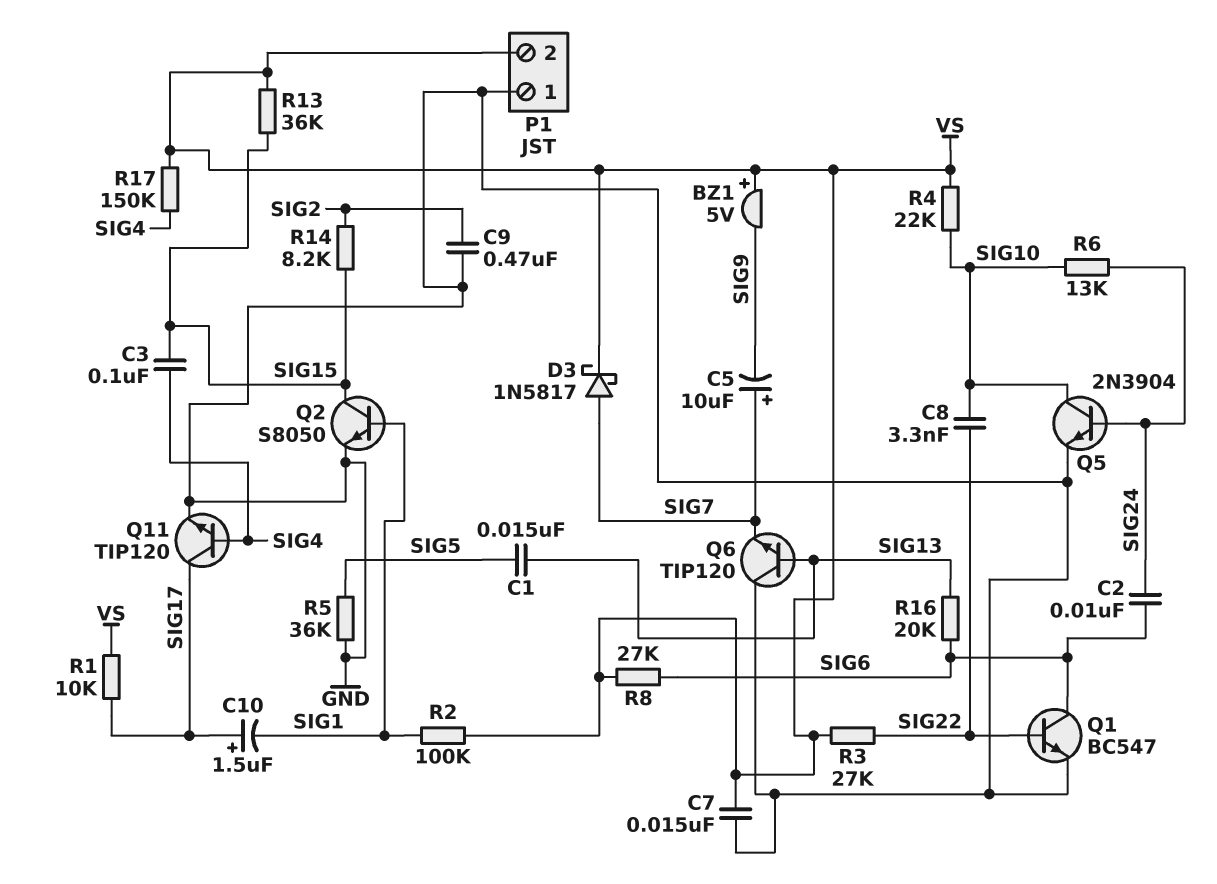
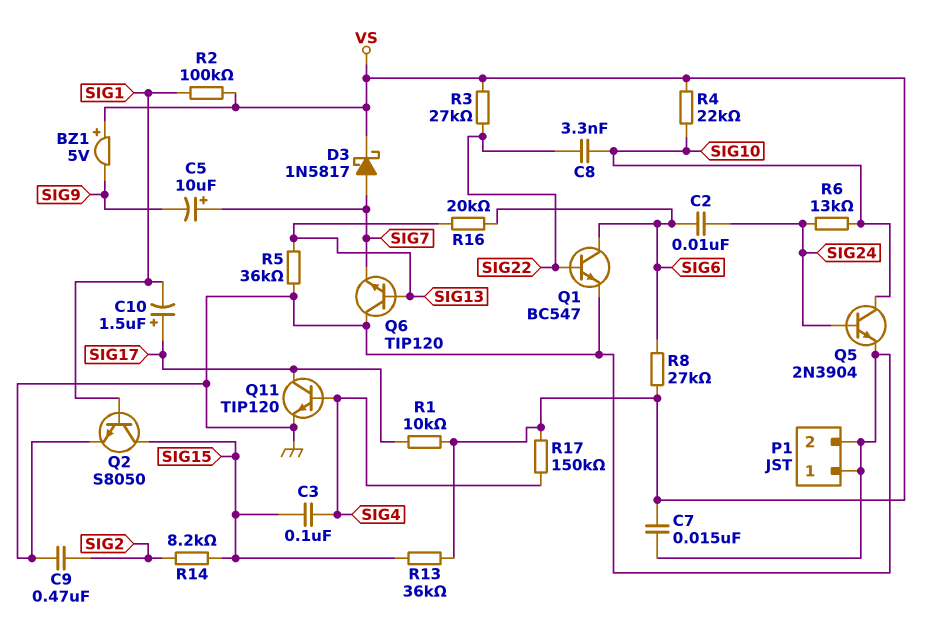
C1: 15nF (SIG5, SIG13) -> none
P1 pin 2: VS -> GND
R5: 36k (GND, SIG5) -> 36k (GND, SIG13)

